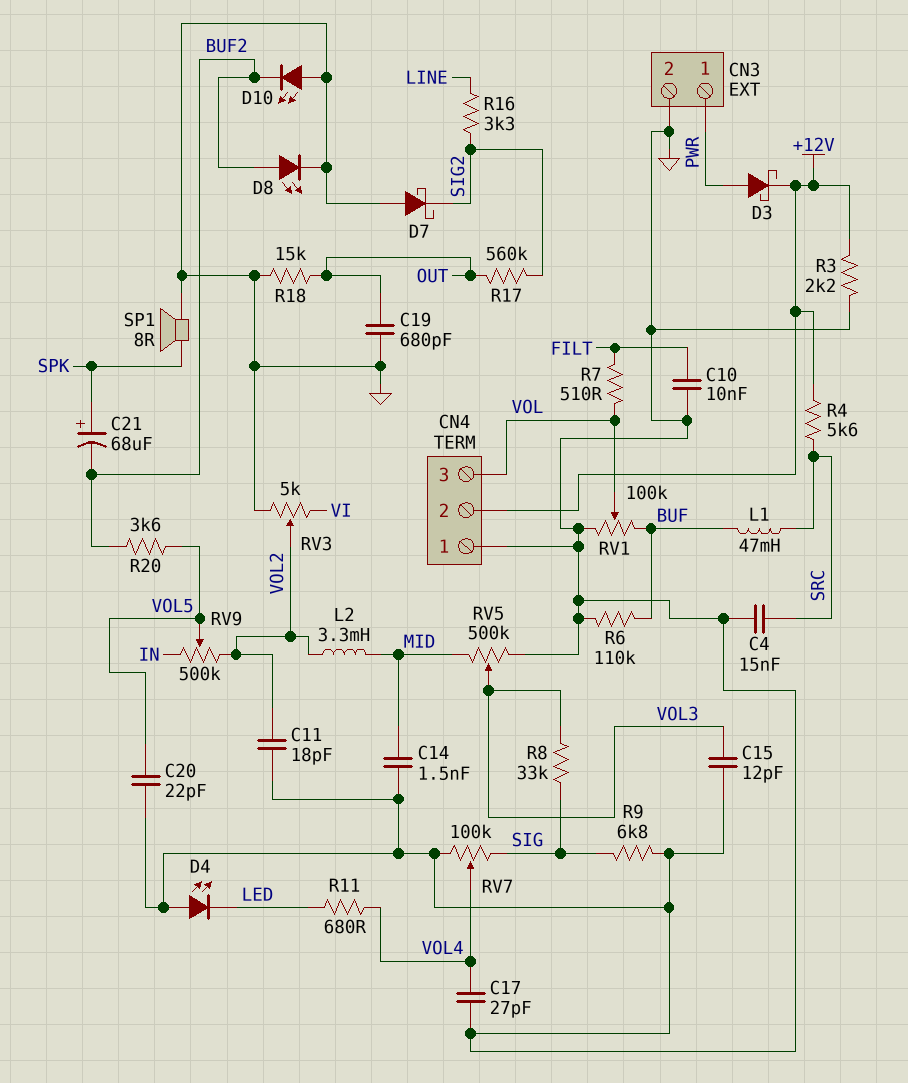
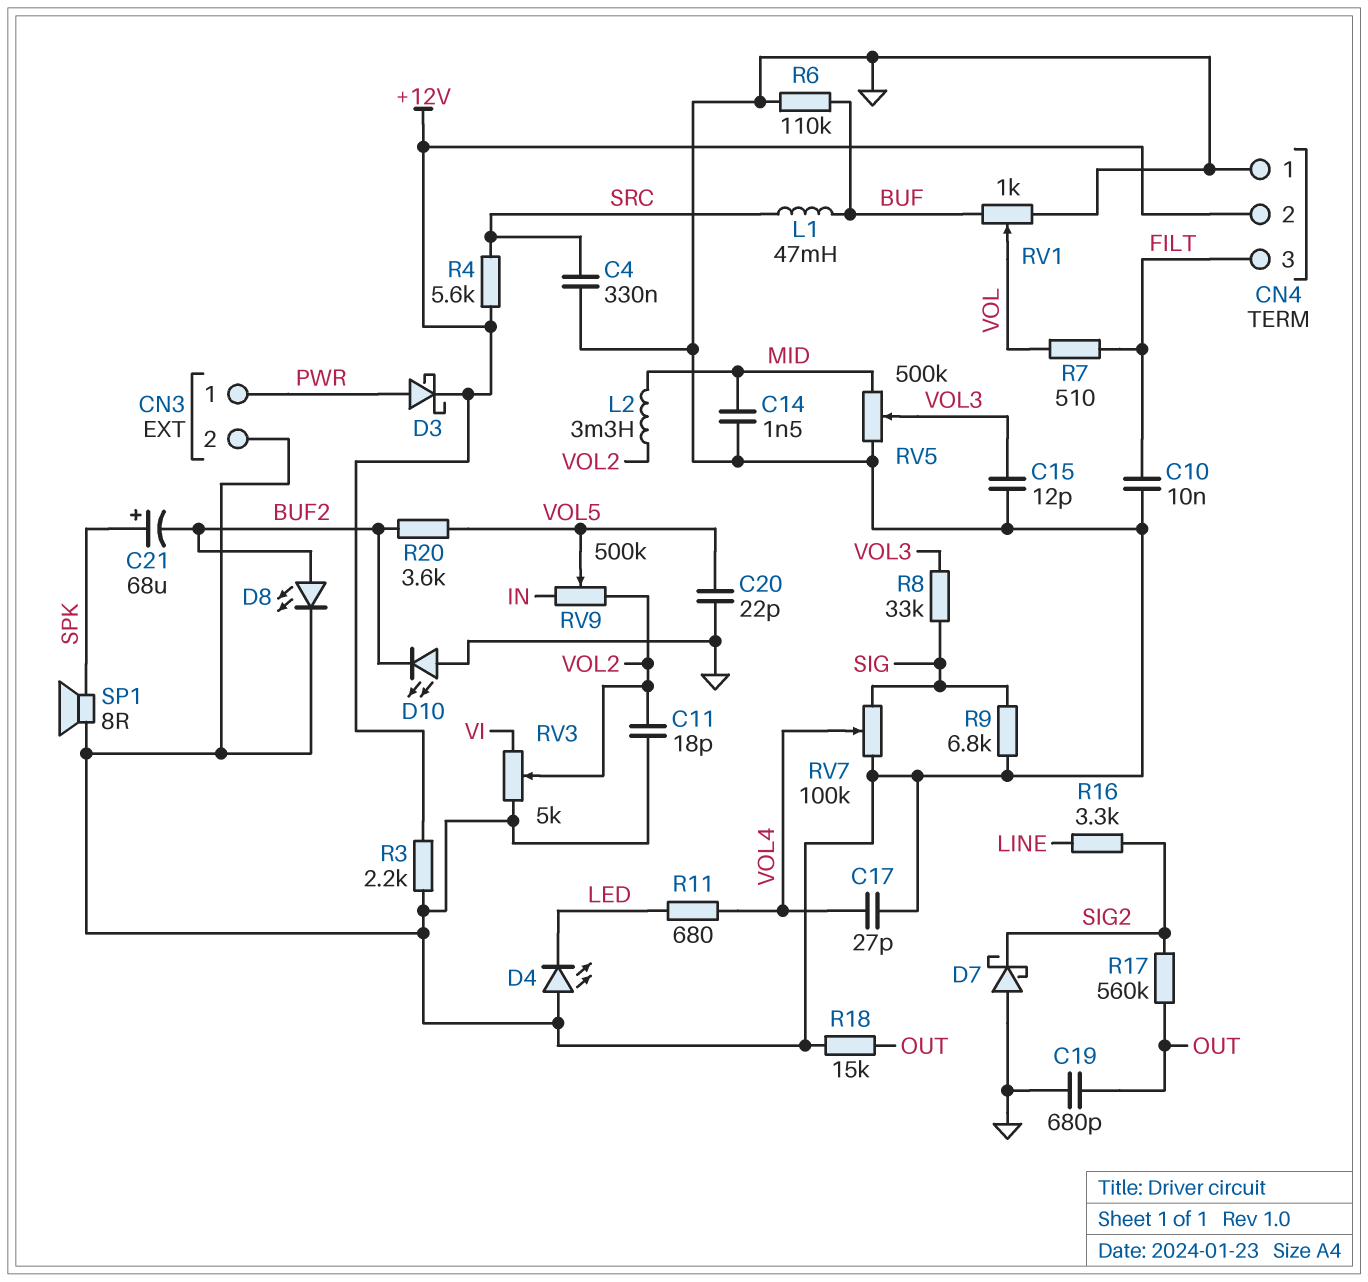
C4: 15nF (GND, SRC) -> 330nF (GND, SRC)
CN4 pin 3: VOL -> FILT
RV1: 100k (BUF, GND, wiper VOL) -> 1k (BUF, GND, wiper VOL)

